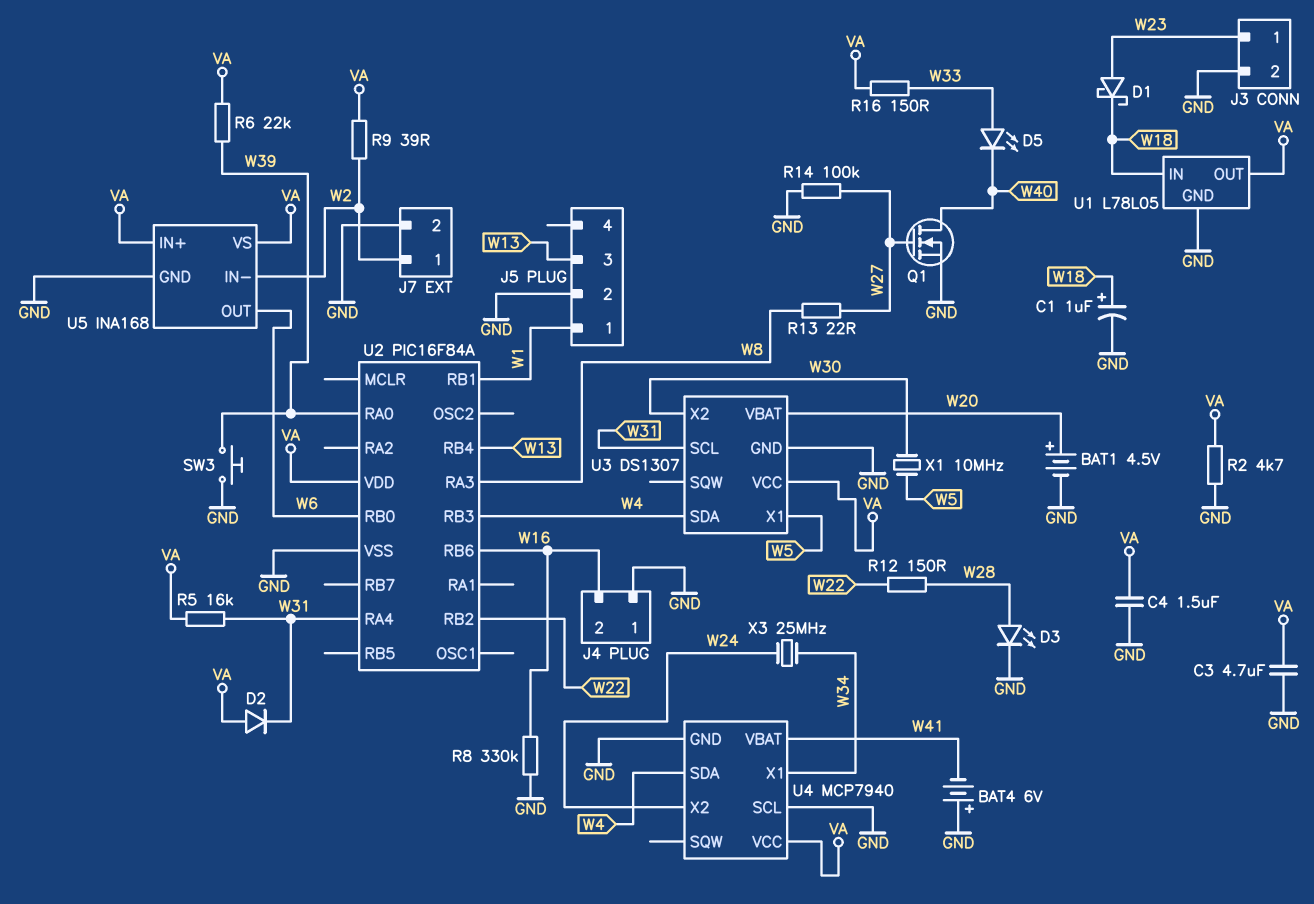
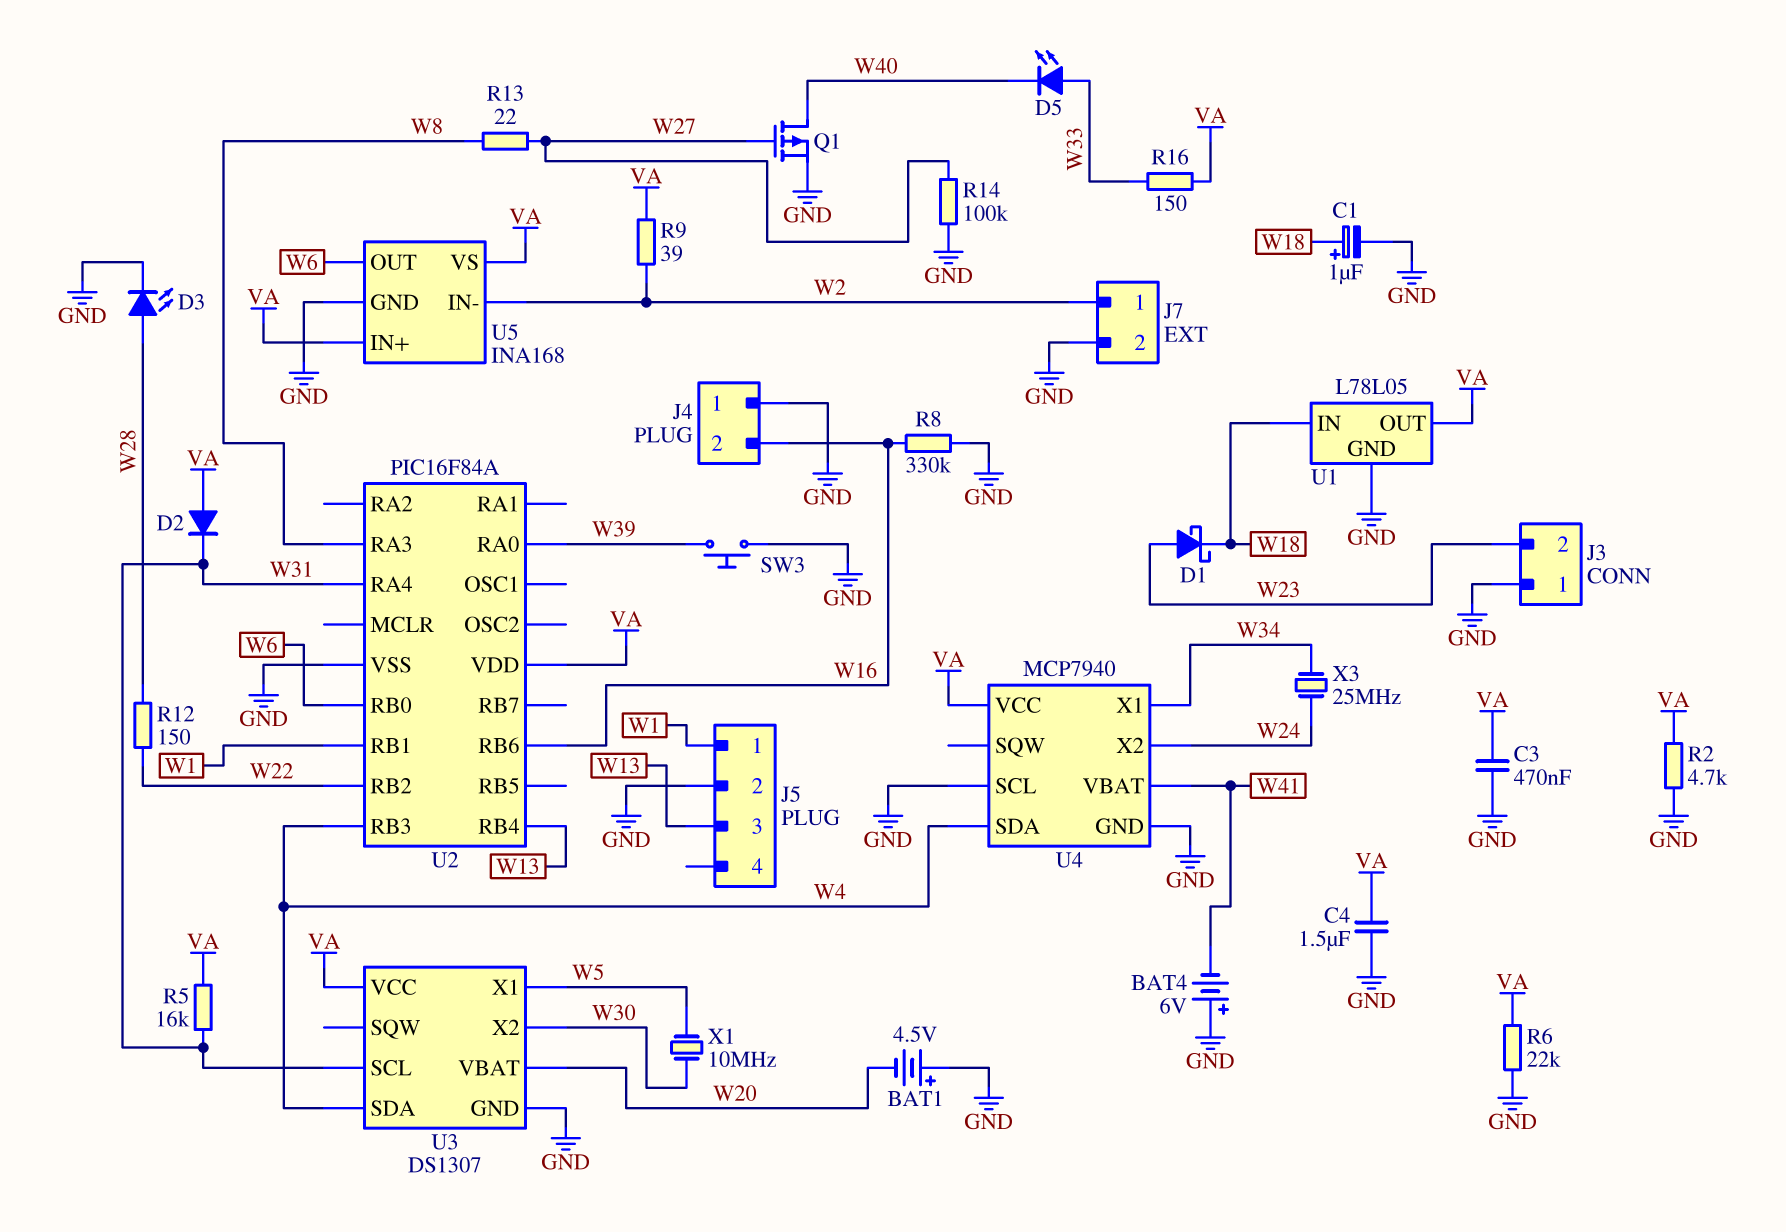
BAT1: 4.5V (plus W20, minus GND) -> 4.5V (plus GND, minus W20)
C3: 4.7uF (GND, VA) -> 470nF (GND, VA)
J3 pin 1: W23 -> GND
J3 pin 2: GND -> W23
Q1: NMOS (G W27, D W40, S GND) -> PMOS (G W27, D W40, S GND)
R6: 22k (VA, W39) -> 22k (GND, VA)

